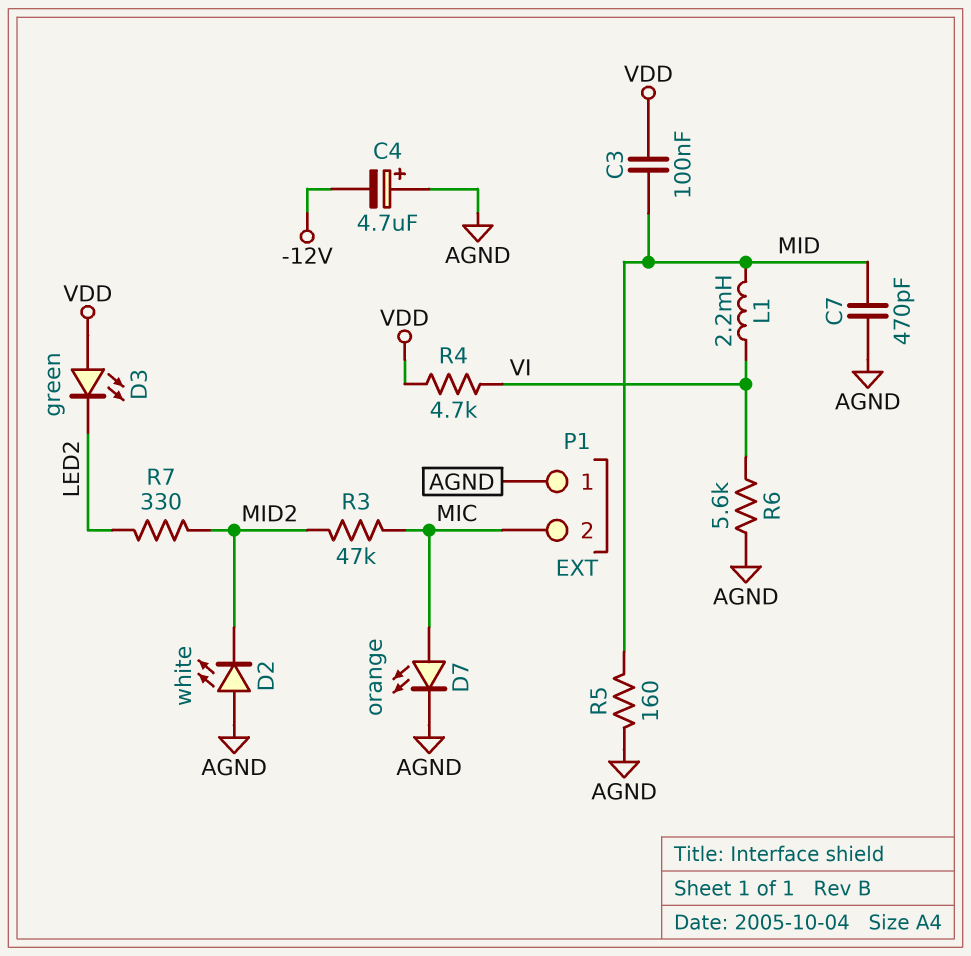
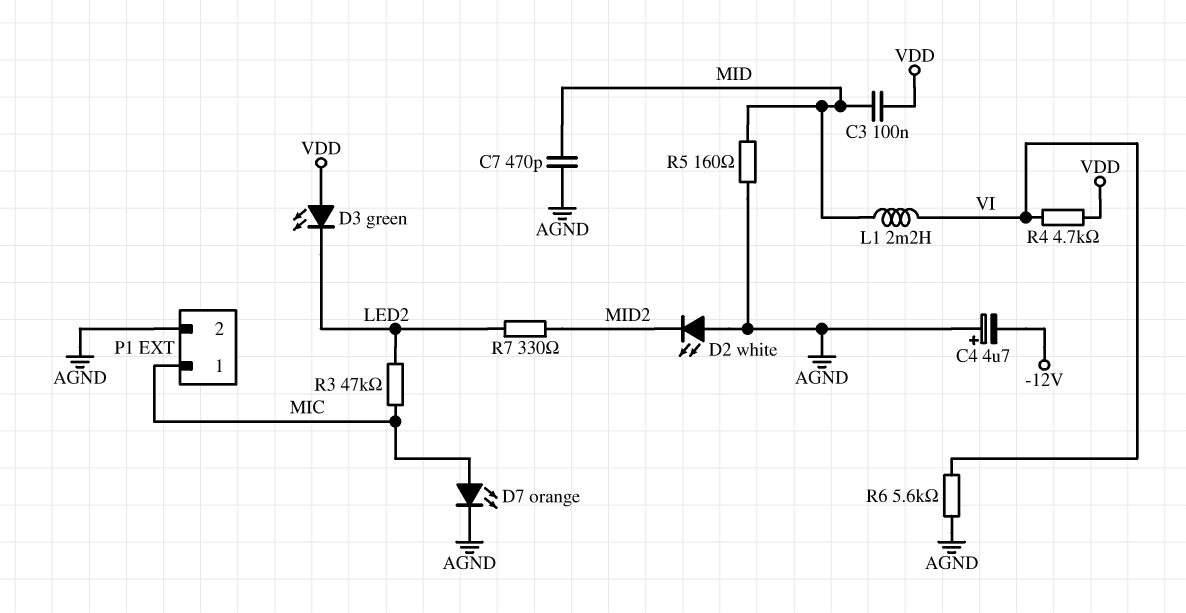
P1 pin 1: AGND -> MIC
P1 pin 2: MIC -> AGND
R3: 47k (MIC, MID2) -> 47k (LED2, MIC)

